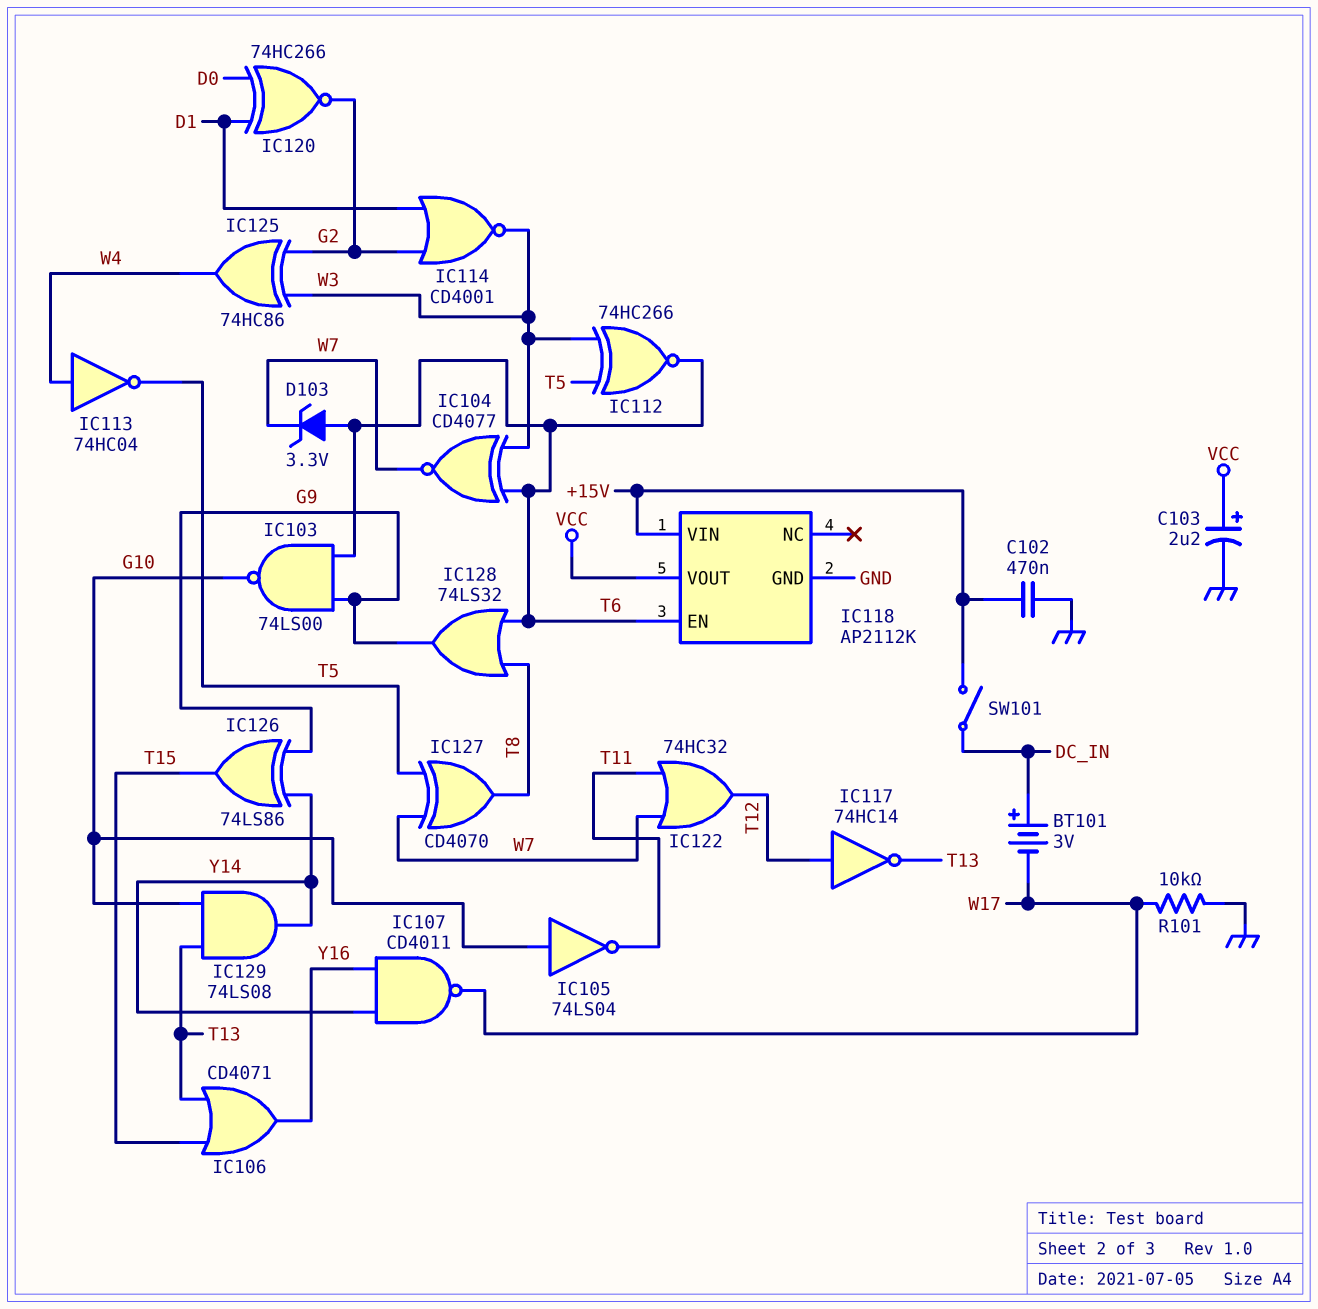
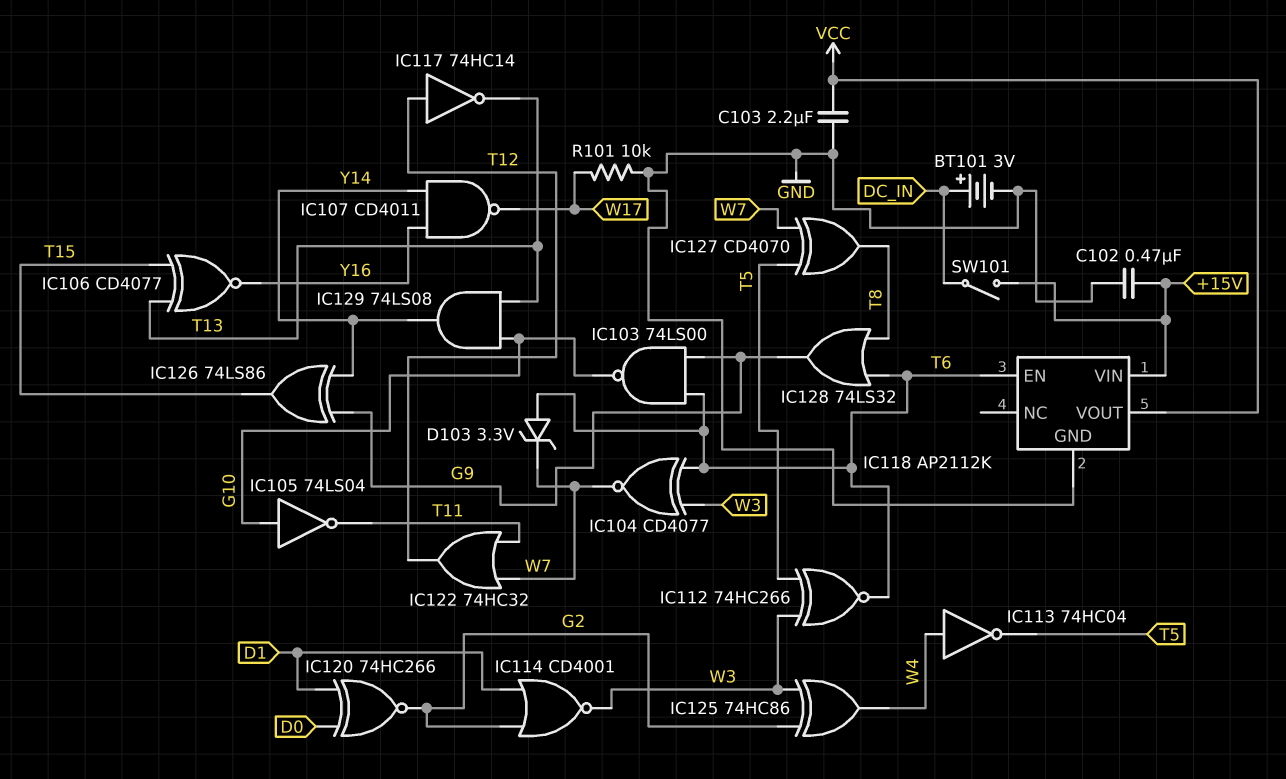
BT101: 3V (plus DC_IN, minus W17) -> 3V (plus DC_IN, minus GND)
C103: 2.2uF (plus VCC, minus GND) -> 2.2uF (GND, VCC)
IC106: OR CD4071 (in T13, in T15, out Y16) -> XNOR CD4077 (in T13, in T15, out Y16)

